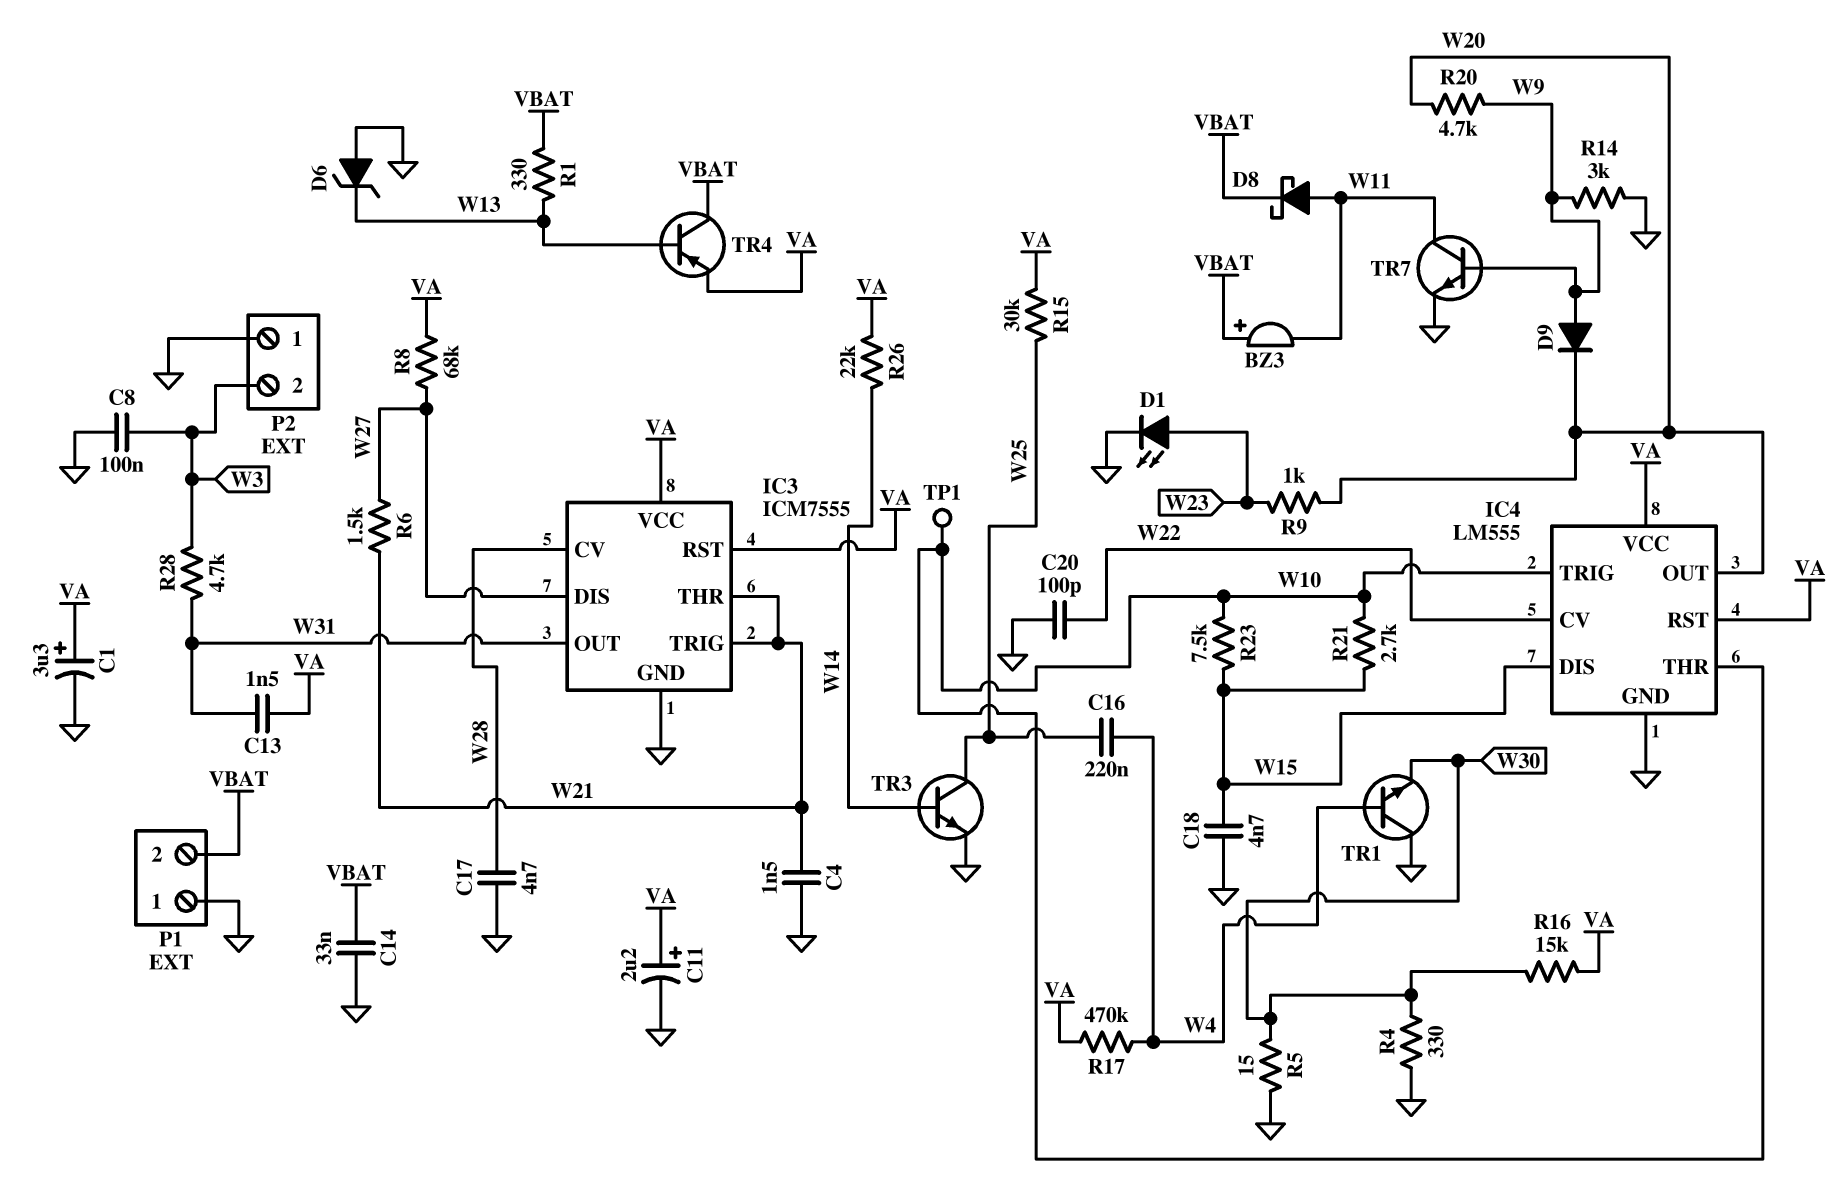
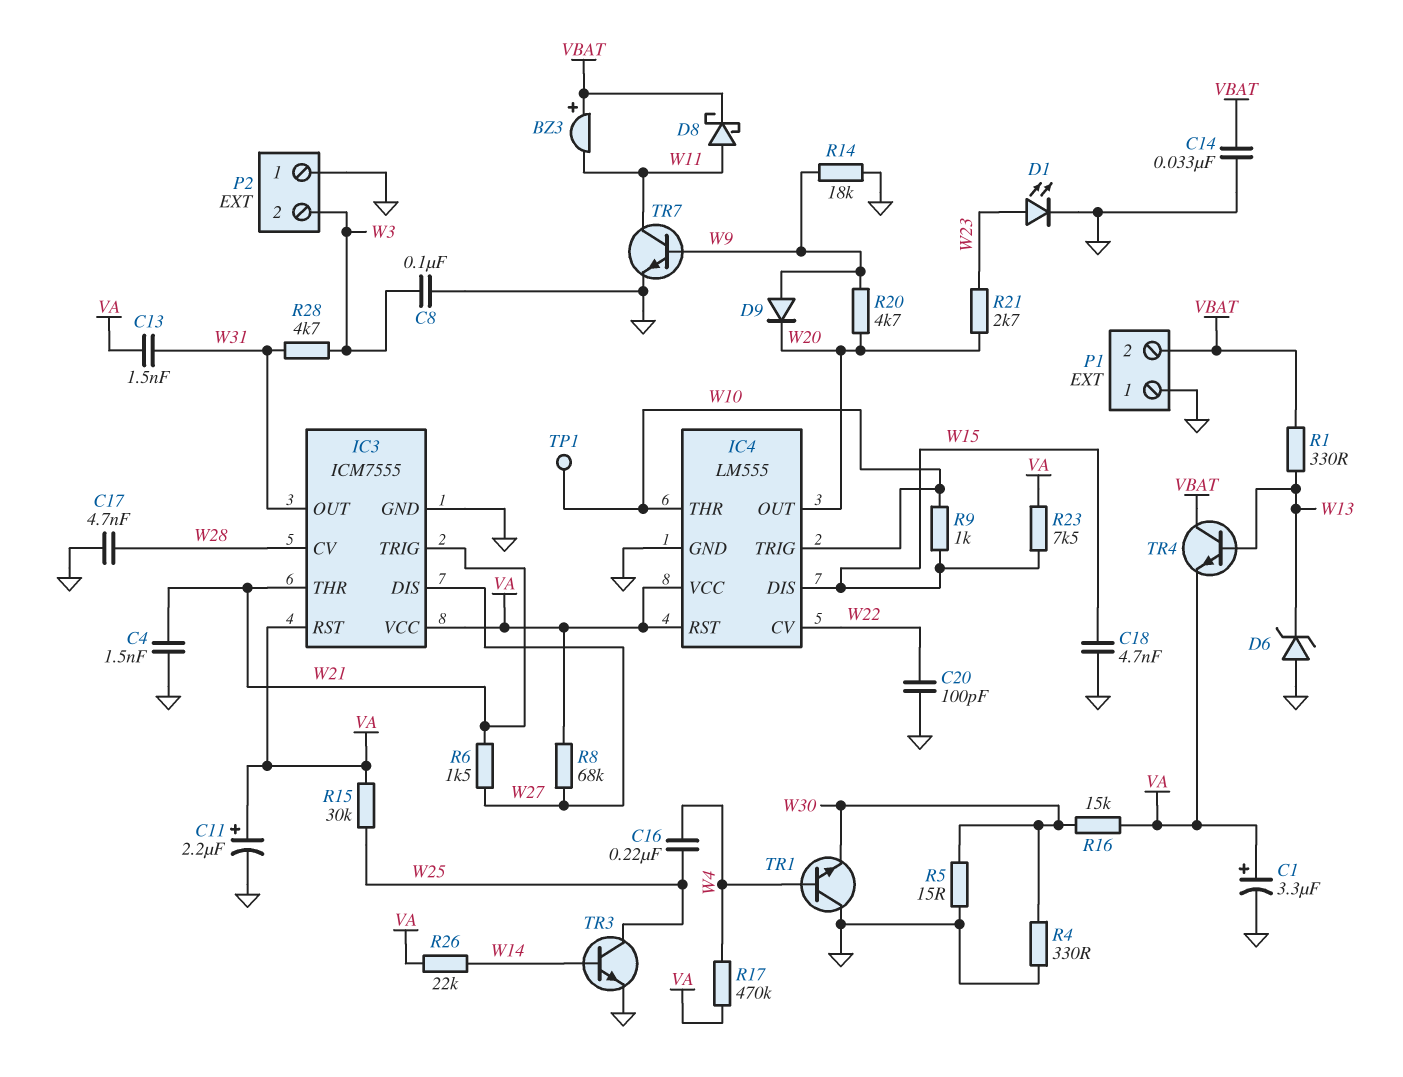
R9: 1k (W20, W23) -> 1k (W10, W15)
R14: 3k (GND, W9) -> 18k (GND, W9)
R21: 2.7k (W10, W15) -> 2.7k (W20, W23)
R23: 7.5k (W10, W15) -> 7.5k (VA, W15)
TR4: PNP (B W13, C VBAT, E VA) -> NPN (B W13, C VBAT, E VA)

